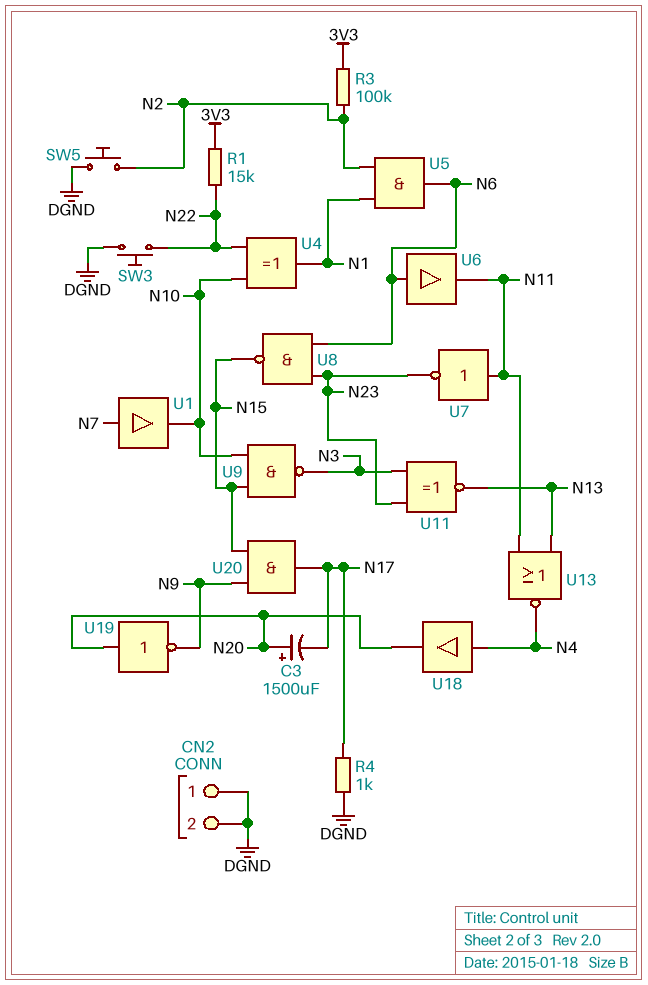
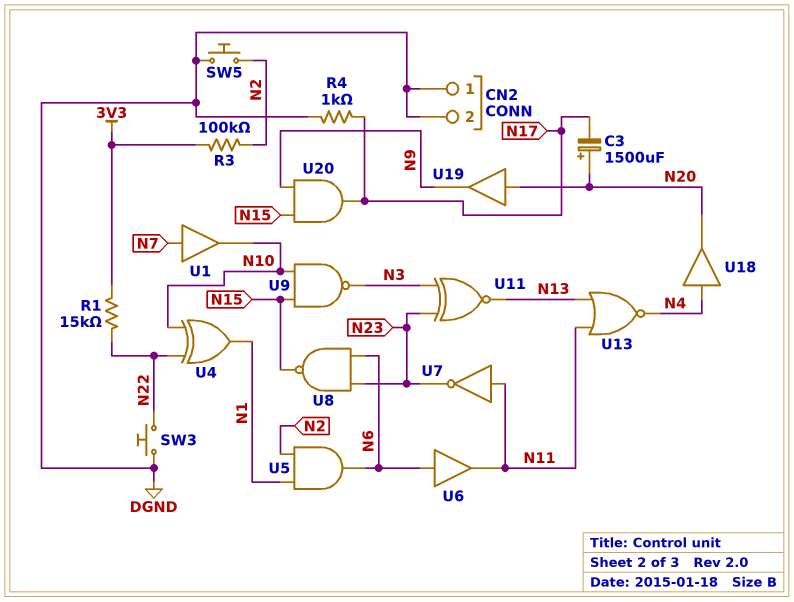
U19: NOT (in N20, out N9) -> buffer (in N20, out N9)

